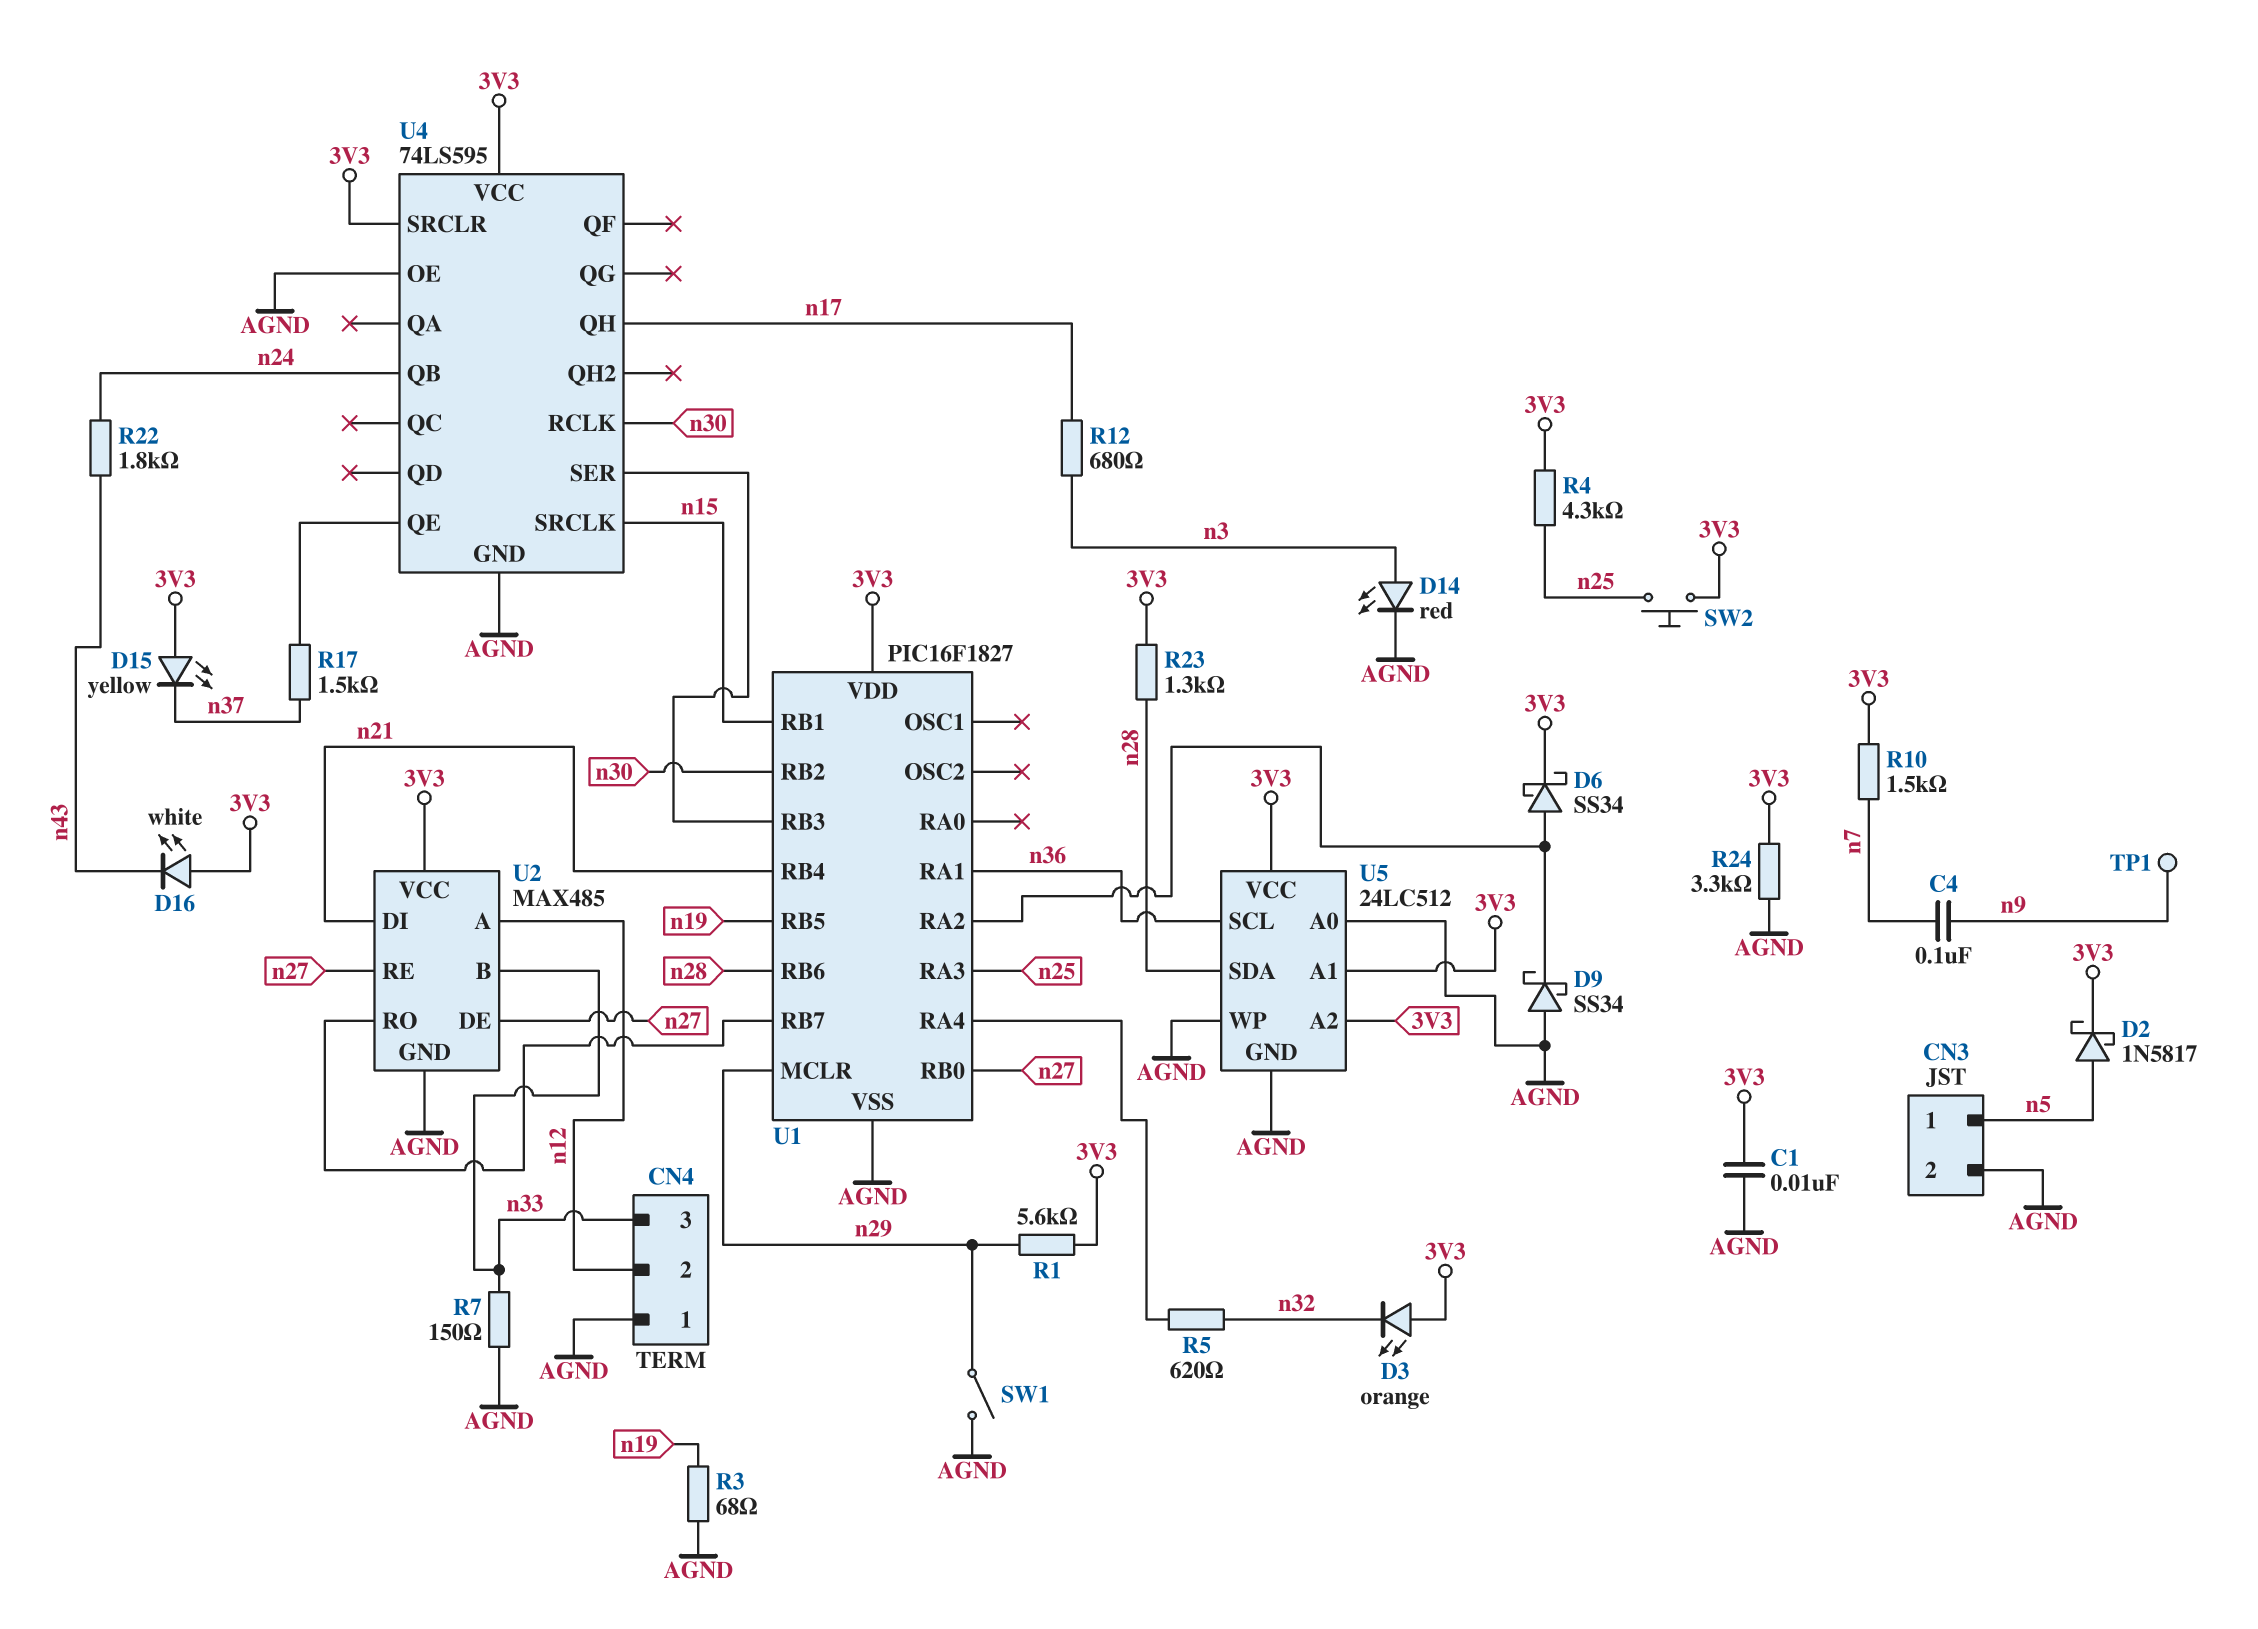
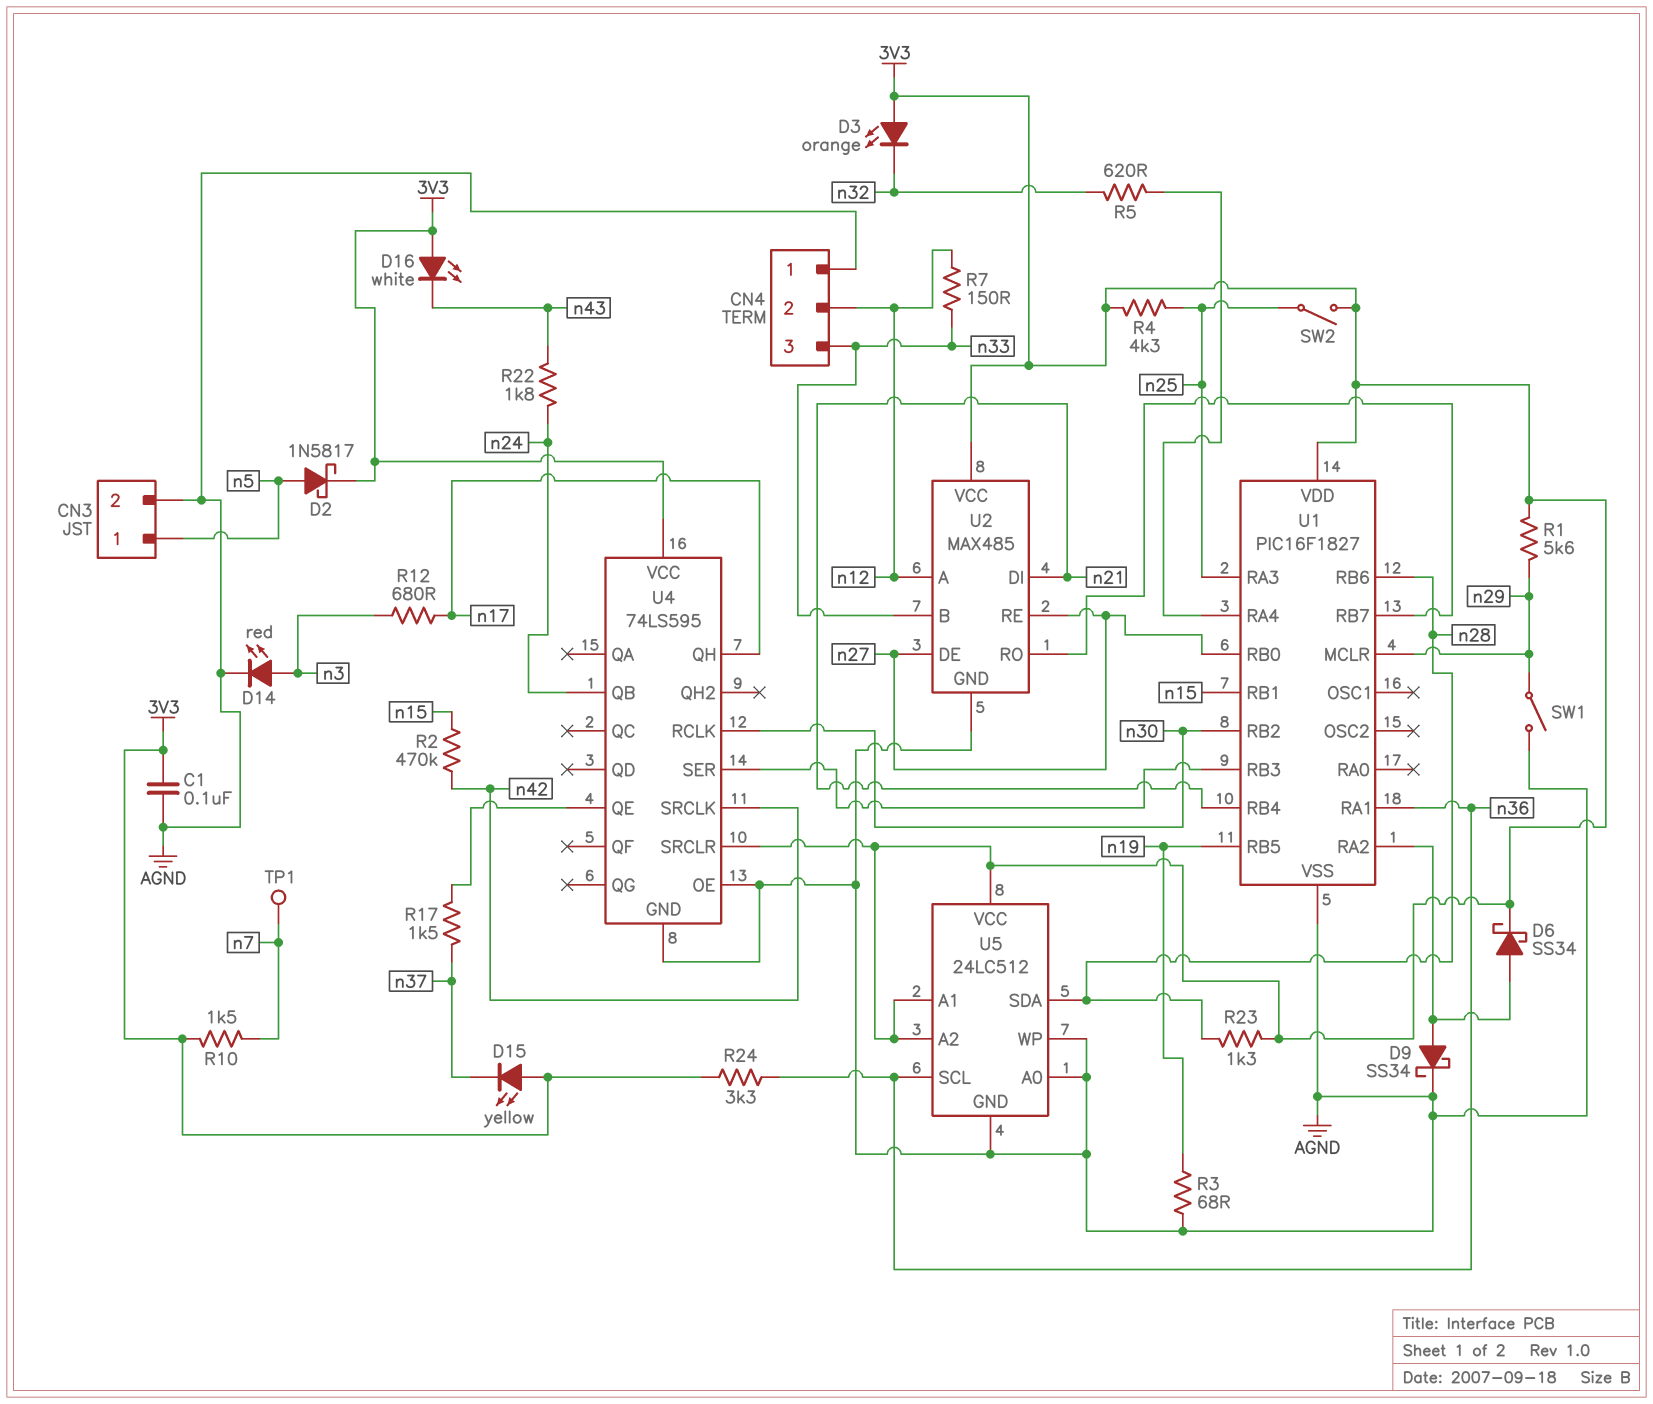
C1: 10nF (3V3, AGND) -> 100nF (3V3, AGND)
C4: 100nF (n7, n9) -> none
D9: schottky SS34 (A AGND, K U1/RA2) -> schottky SS34 (A U1/RA2, K AGND)
R2: none -> 470k (n15, n42)
R7: 150 (AGND, n33) -> 150 (n12, n33)
R24: 3.3k (3V3, AGND) -> 3.3k (3V3, n36)
SW2: button (3V3, n25) -> switch (3V3, n25)
TP1: test point (n9) -> test point (n7)
U4 pin SRCLK: n15 -> n42

